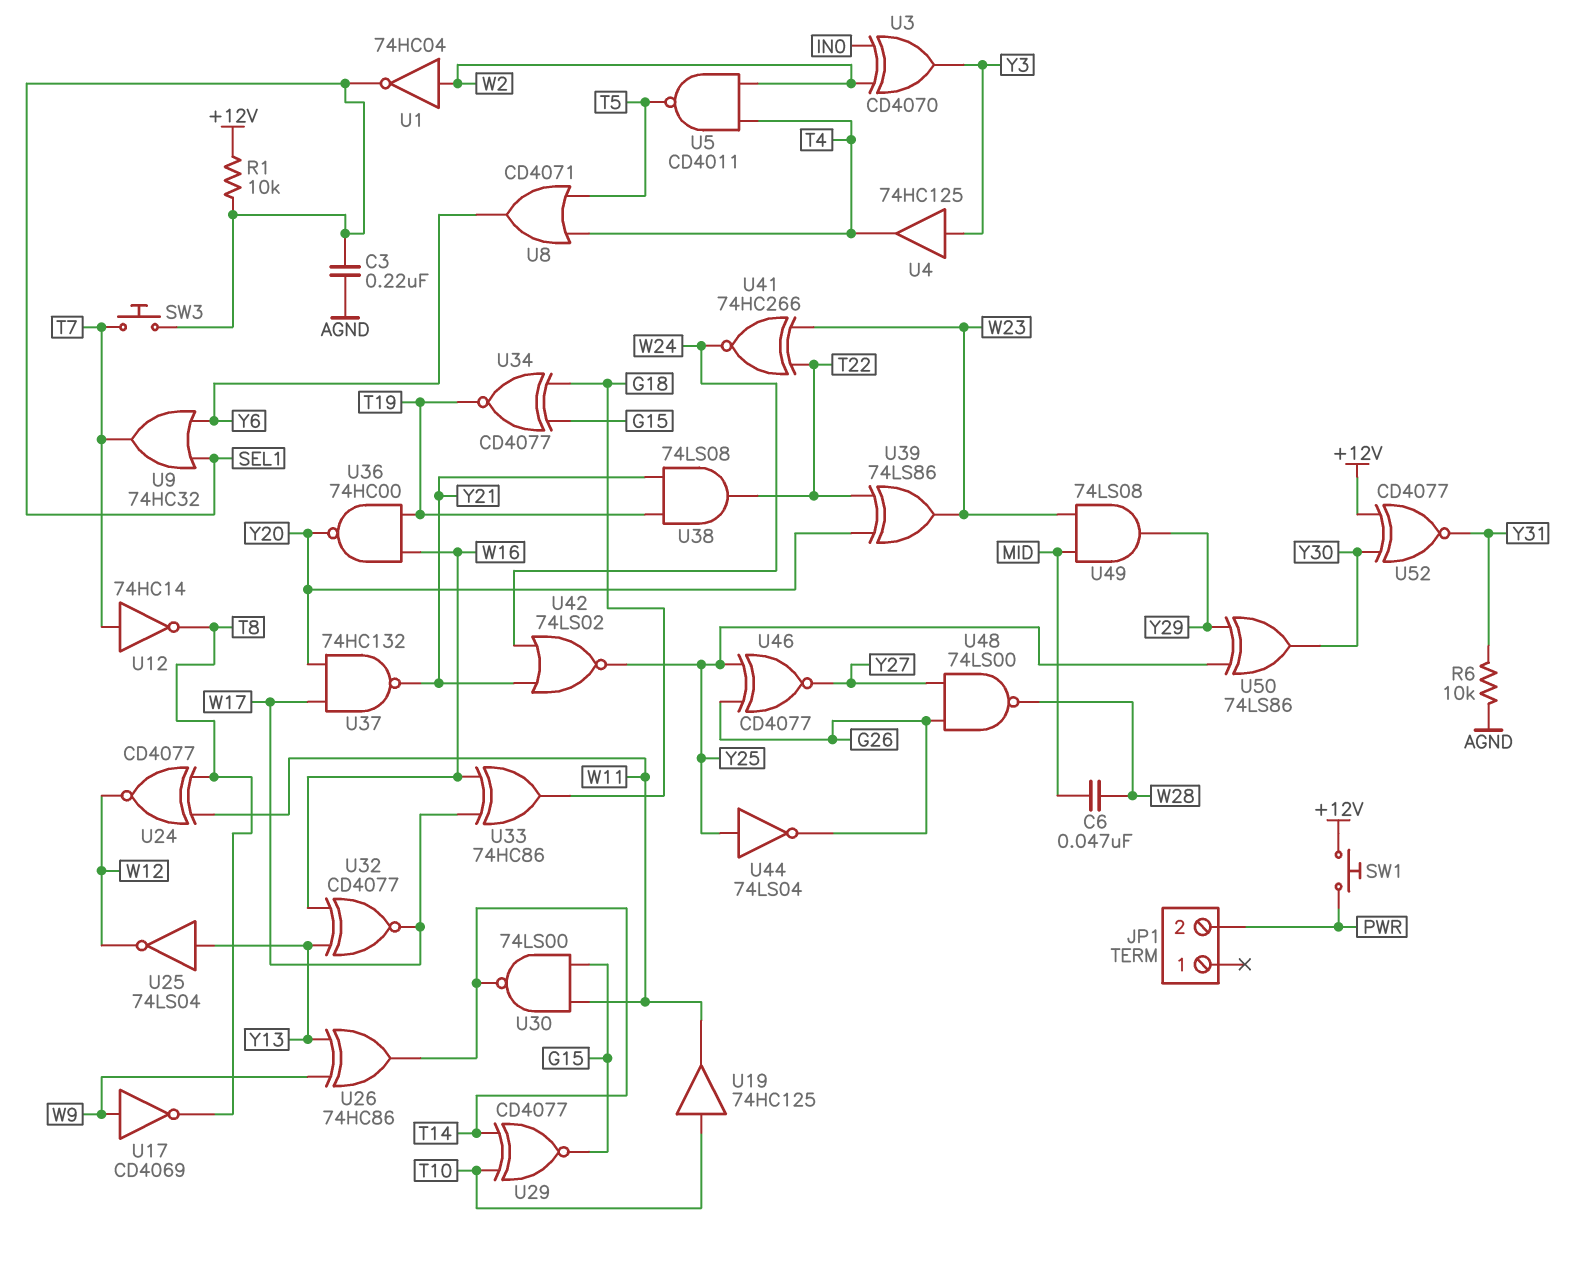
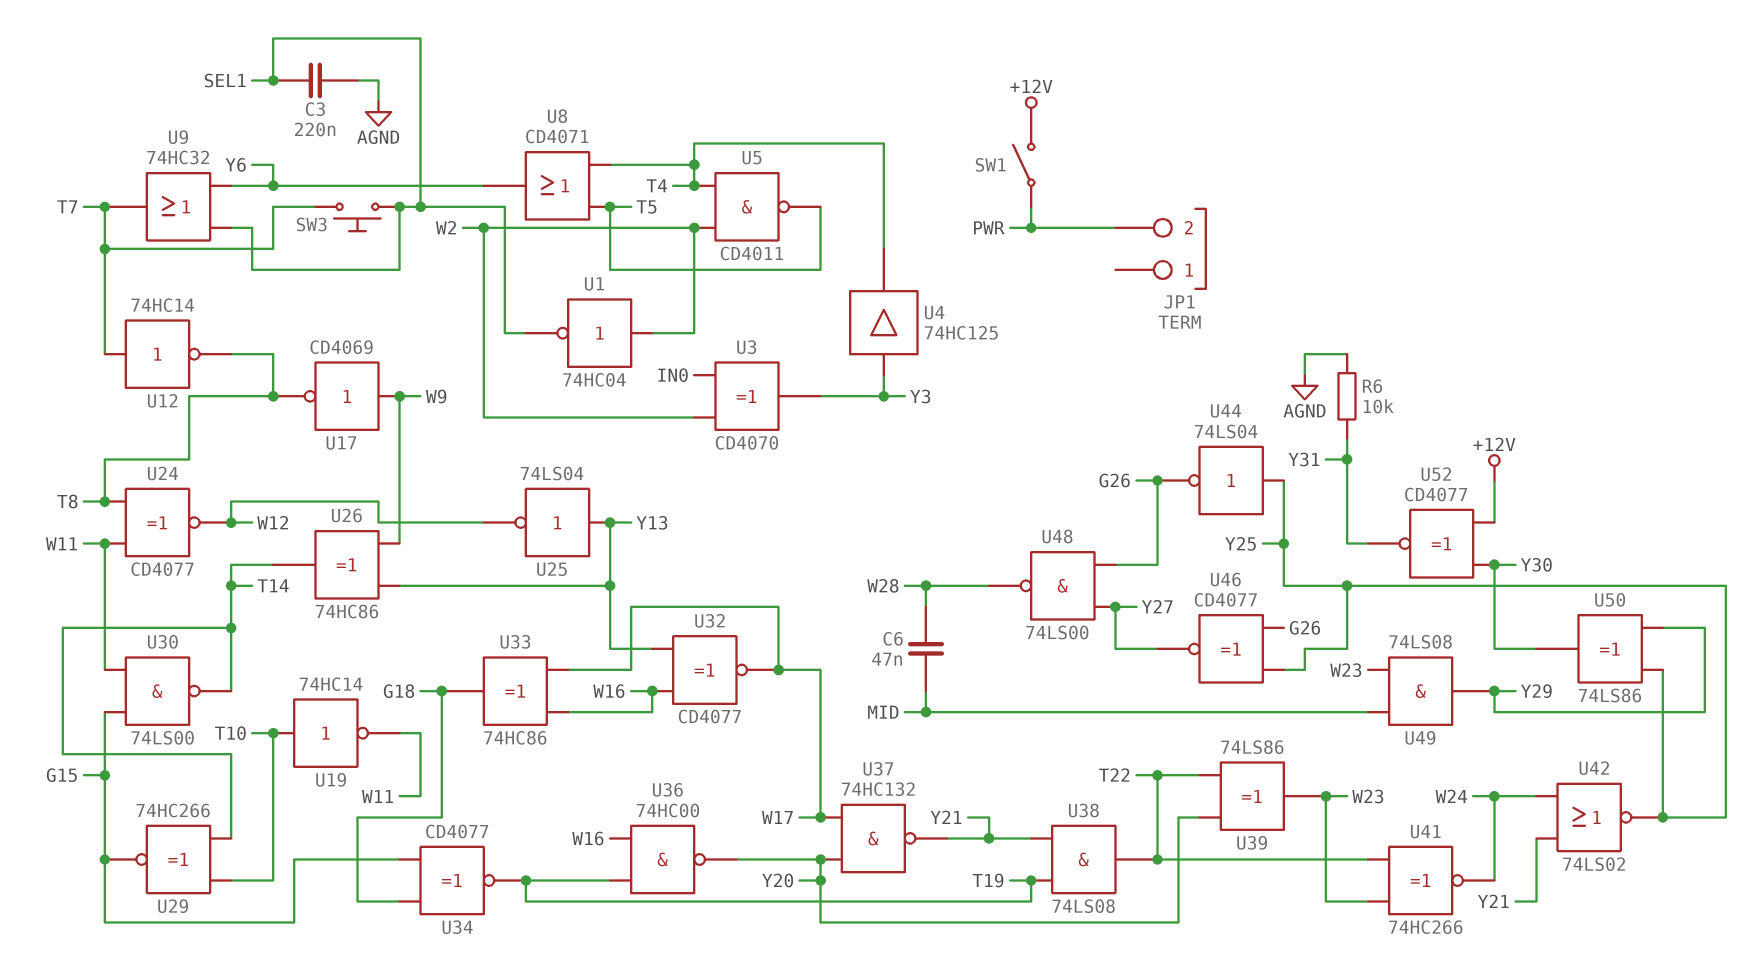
R1: 10k (+12V, SEL1) -> none
SW1: button (+12V, PWR) -> switch (+12V, PWR)
U19: buffer 74HC125 (in T10, out W11) -> NOT 74HC14 (in T10, out W11)
U29: XNOR CD4077 (in T10, in T14, out G15) -> XNOR 74HC266 (in T10, in T14, out G15)

